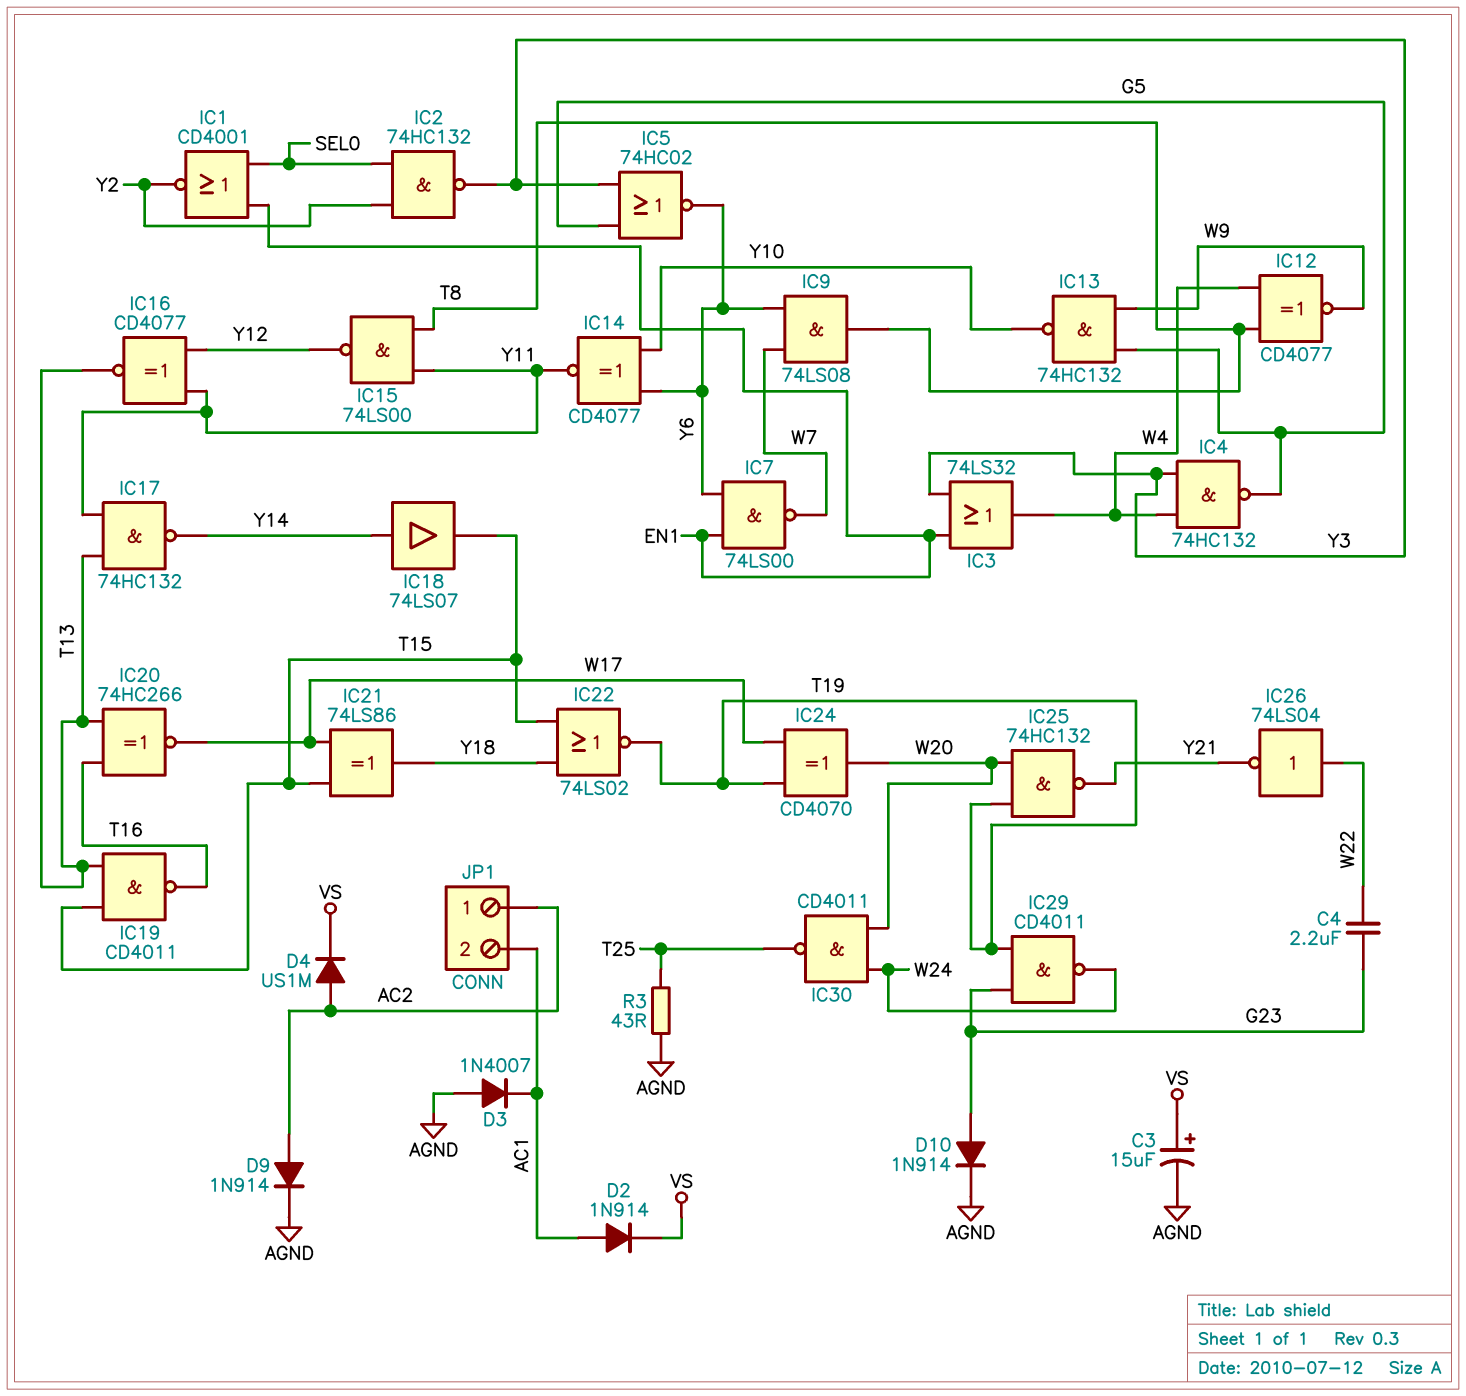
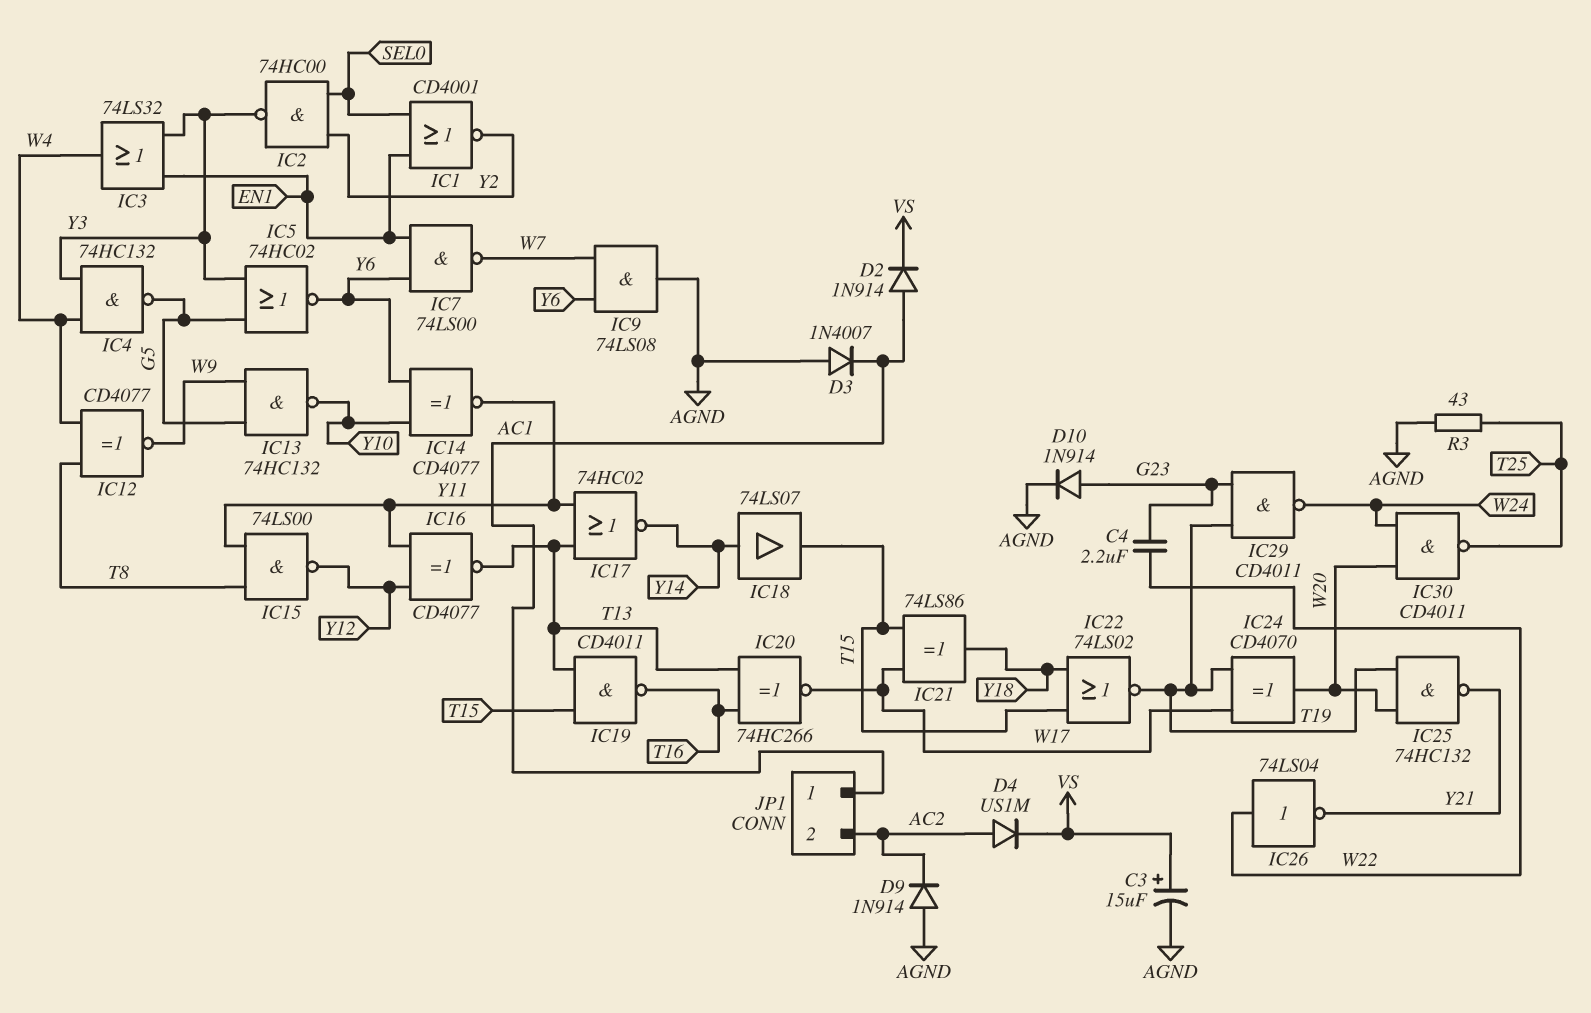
D9: diode 1N914 (A AC2, K AGND) -> diode 1N914 (A AGND, K AC2)
IC2: NAND 74HC132 (in SEL0, in Y2, out Y3) -> NAND 74HC00 (in SEL0, in Y2, out Y3)
IC9: AND 74LS08 (in W7, in Y6, out T8) -> AND 74LS08 (in W7, in Y6, out AGND)
IC17: NAND 74HC132 (in T13, in Y11, out Y14) -> NOR 74HC02 (in T13, in Y11, out Y14)
JP1 pin 1: AC2 -> AC1
JP1 pin 2: AC1 -> AC2

